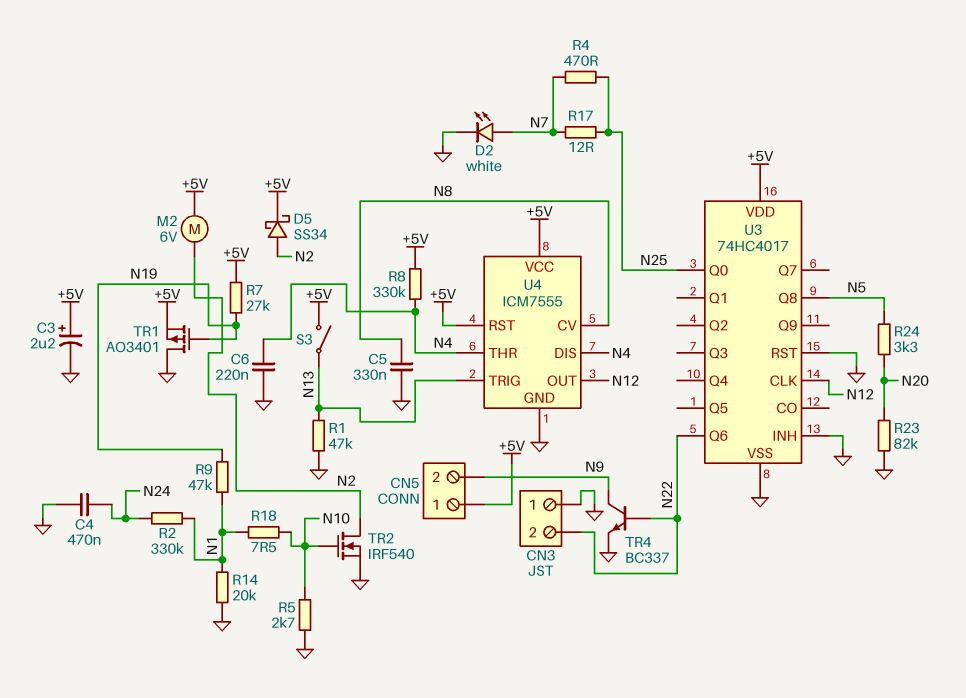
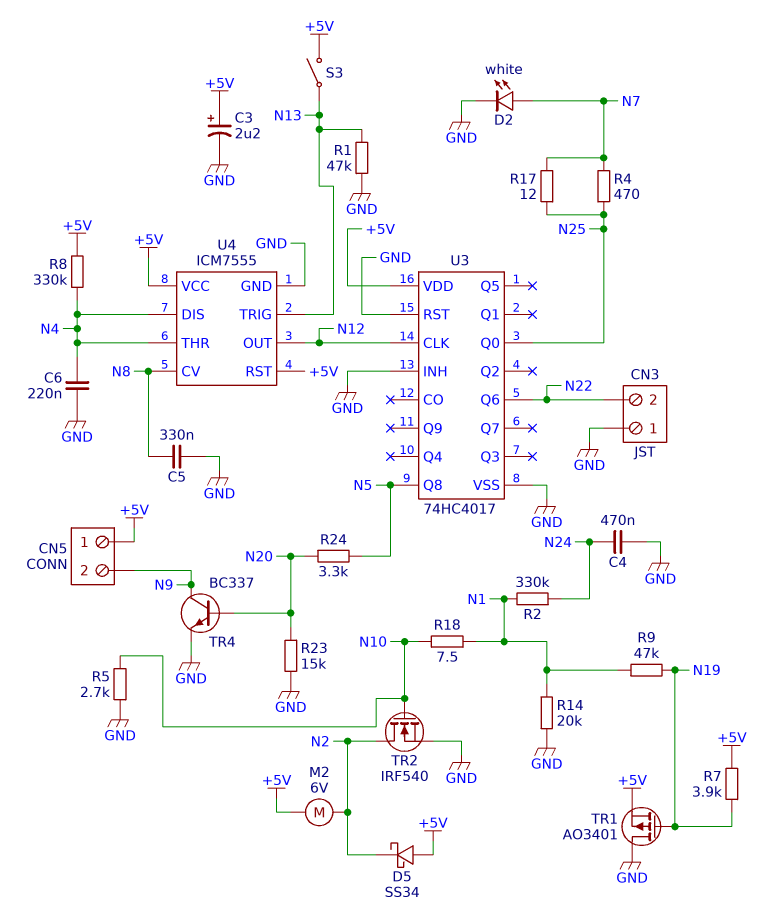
D5: schottky SS34 (A N2, K +5V) -> schottky SS34 (A +5V, K N2)
R7: 27k (+5V, N19) -> 3.9k (+5V, N19)
R23: 82k (GND, N20) -> 15k (GND, N20)
TR4: NPN BC337 (B N22, C N9, E GND) -> NPN BC337 (B N20, C N9, E GND)

